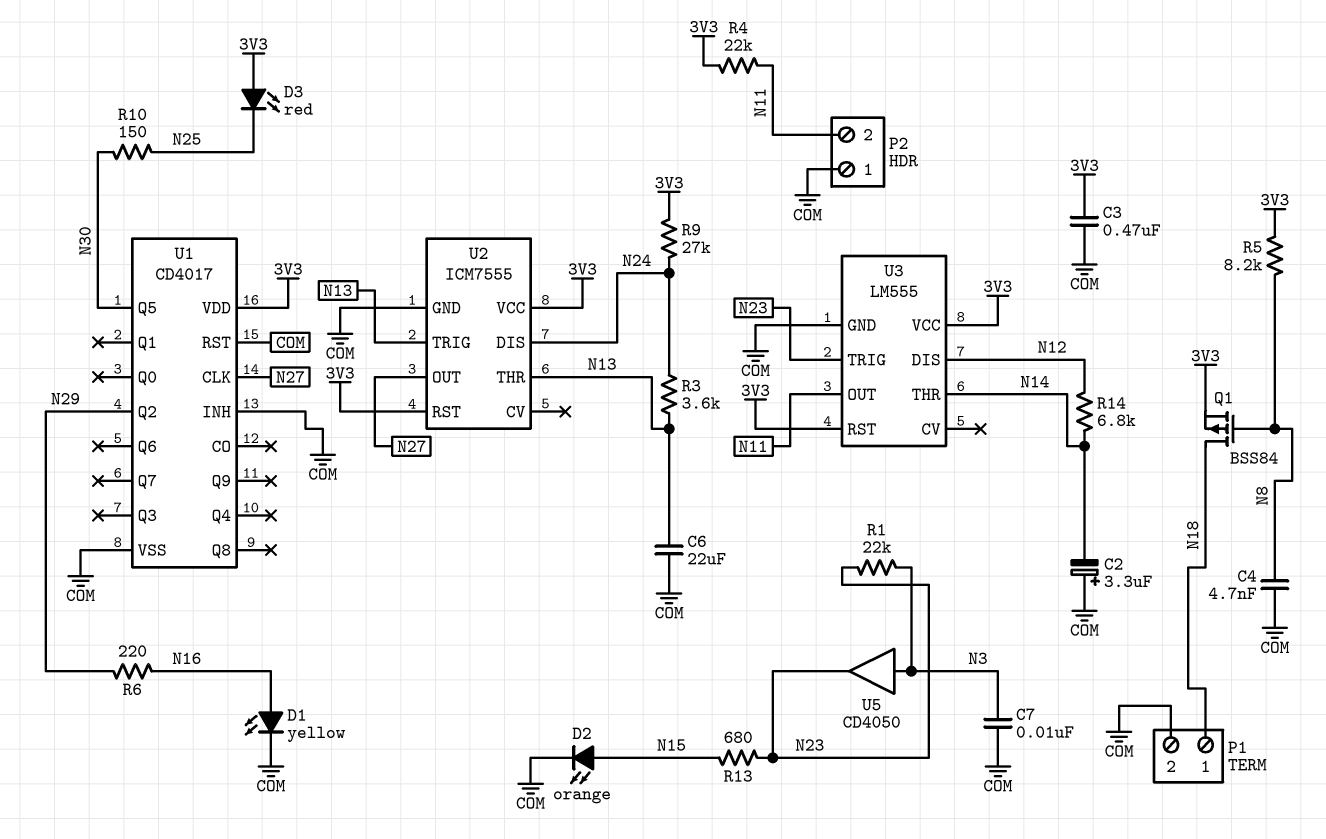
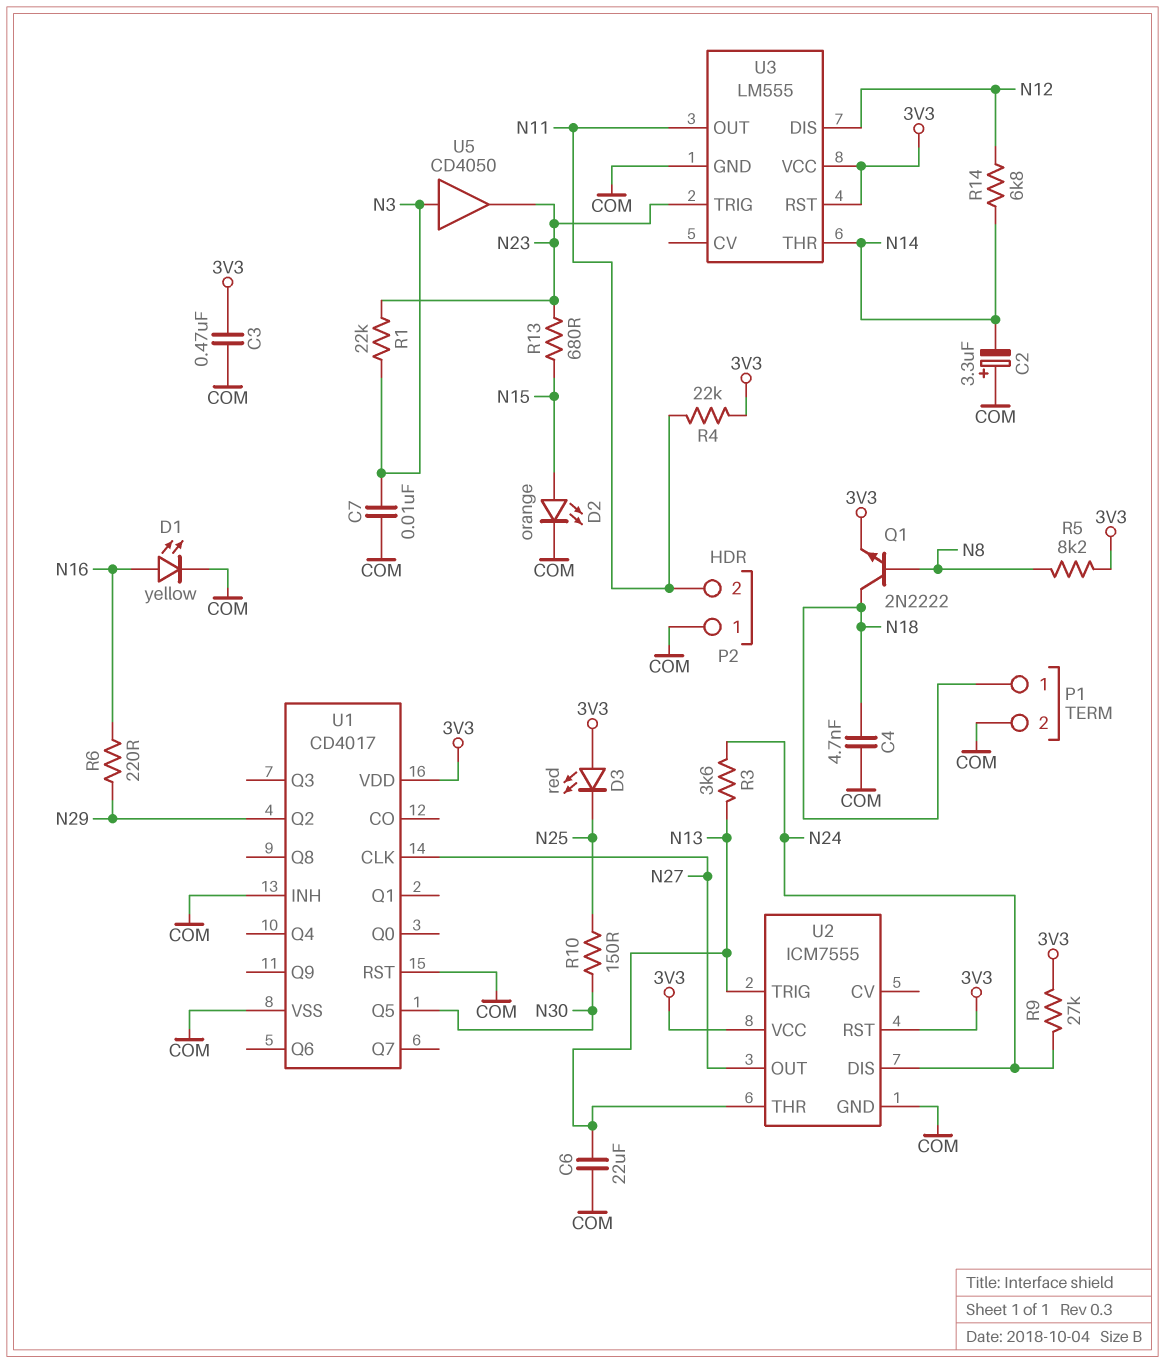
C4: 4.7nF (COM, N8) -> 4.7nF (COM, N18)
Q1: PMOS BSS84 (G N8, D N18, S 3V3) -> NPN 2N2222 (B N8, C N18, E 3V3)

